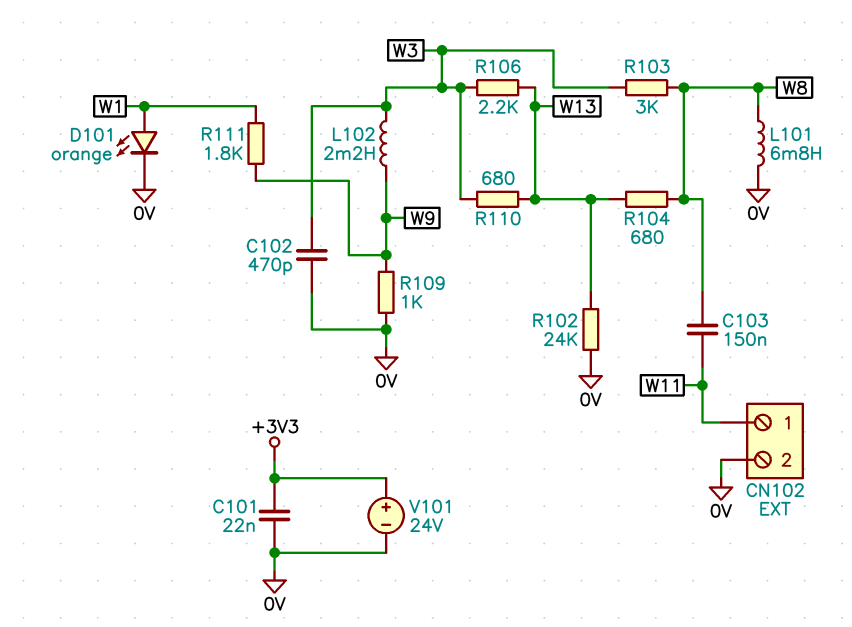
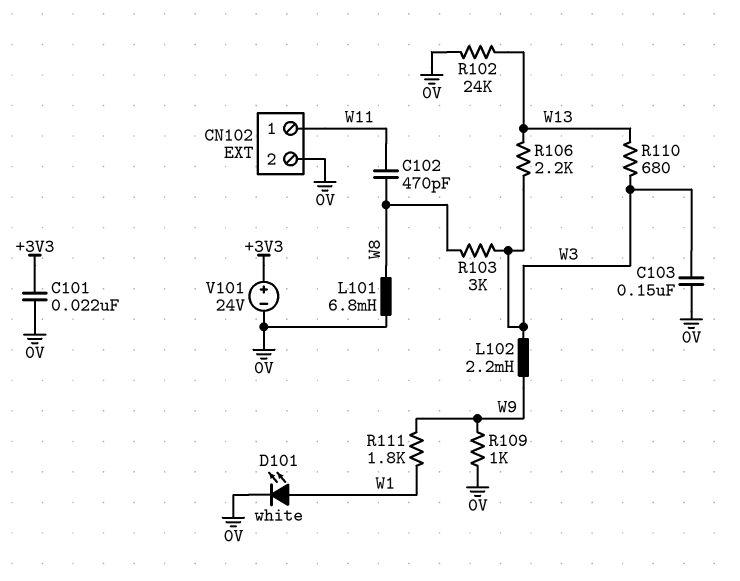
C102: 470pF (0V, W3) -> 470pF (W8, W11)
C103: 150nF (W8, W11) -> 150nF (0V, W3)
D101: LED orange (A W1, K 0V) -> LED white (A W1, K 0V)
R104: 680 (W8, W13) -> none

